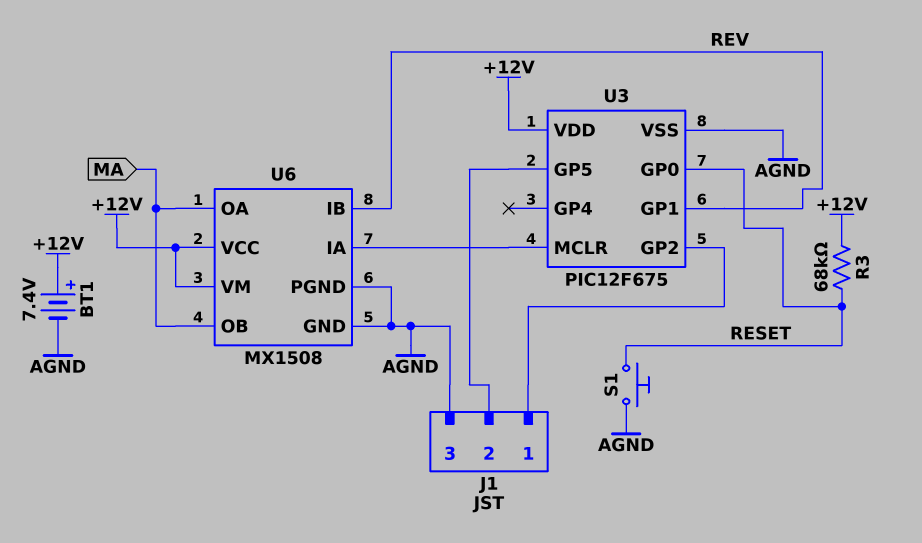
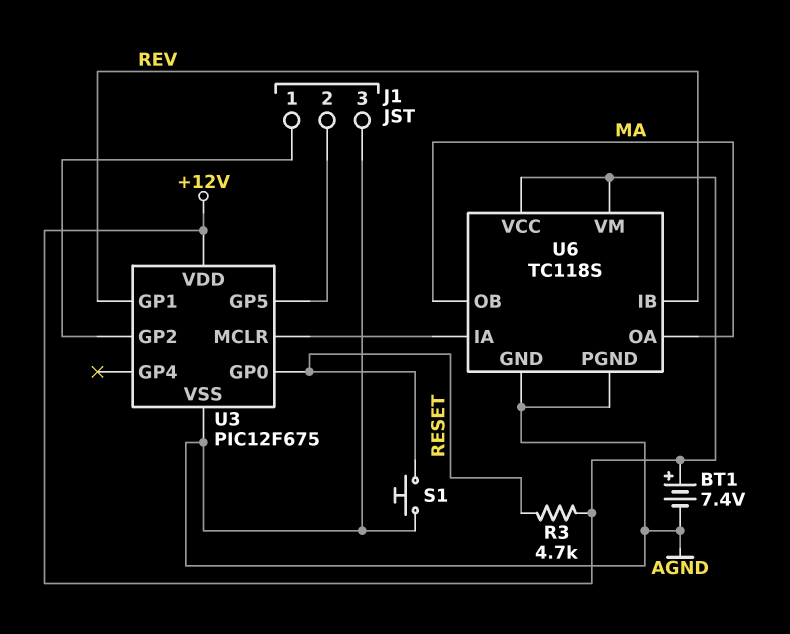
R3: 68k (+12V, RESET) -> 4.7k (+12V, RESET)
U6: MX1508 -> TC118S

